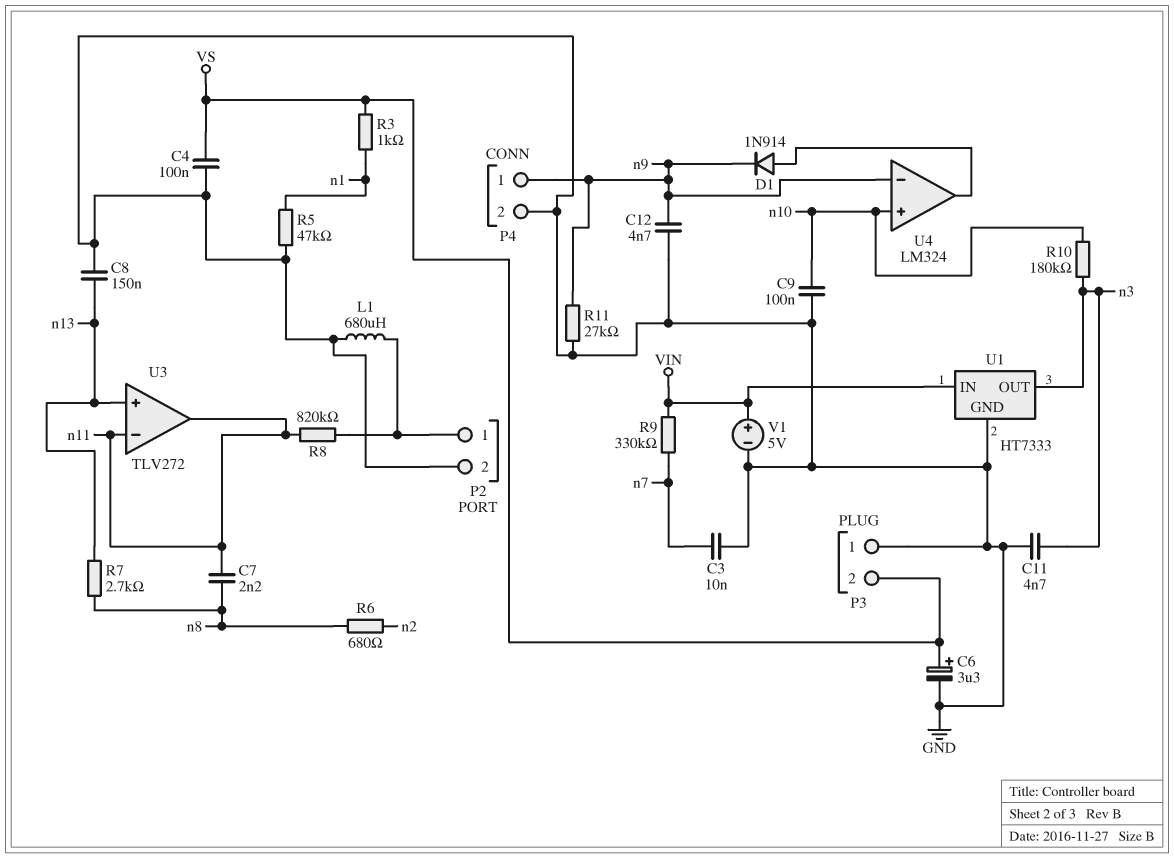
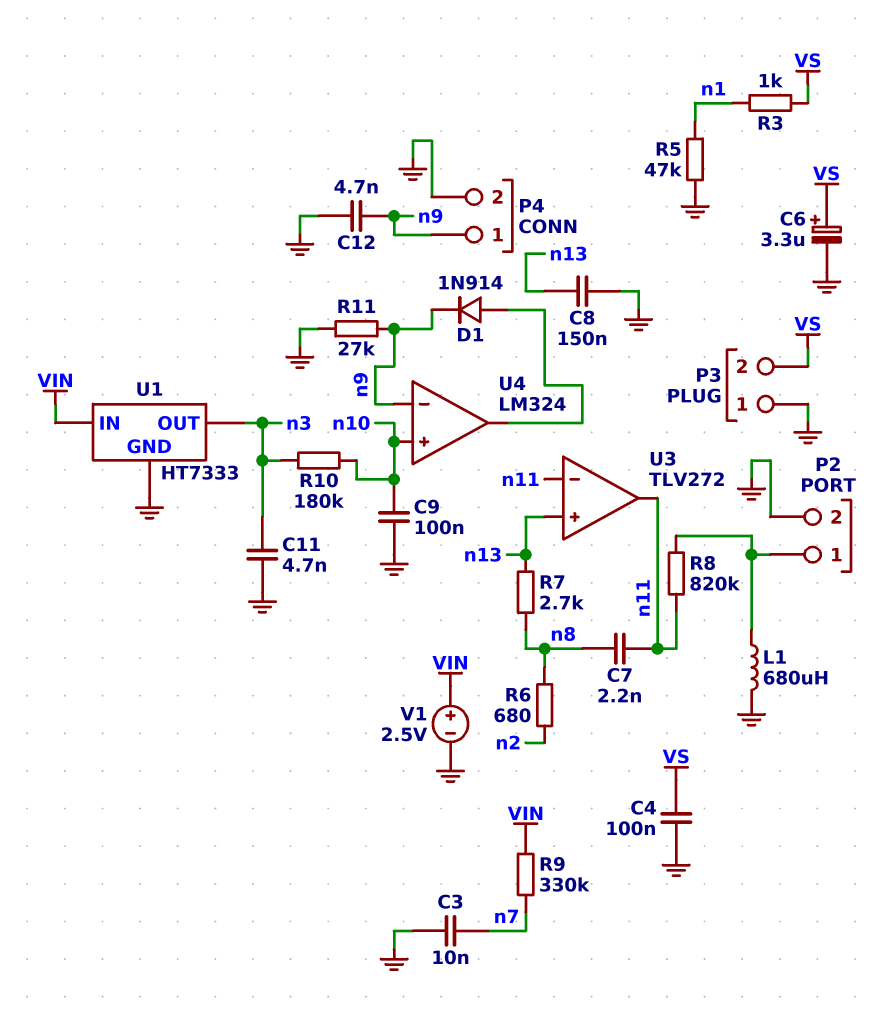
V1: 5V (plus VIN, minus GND) -> 2.5V (plus VIN, minus GND)

